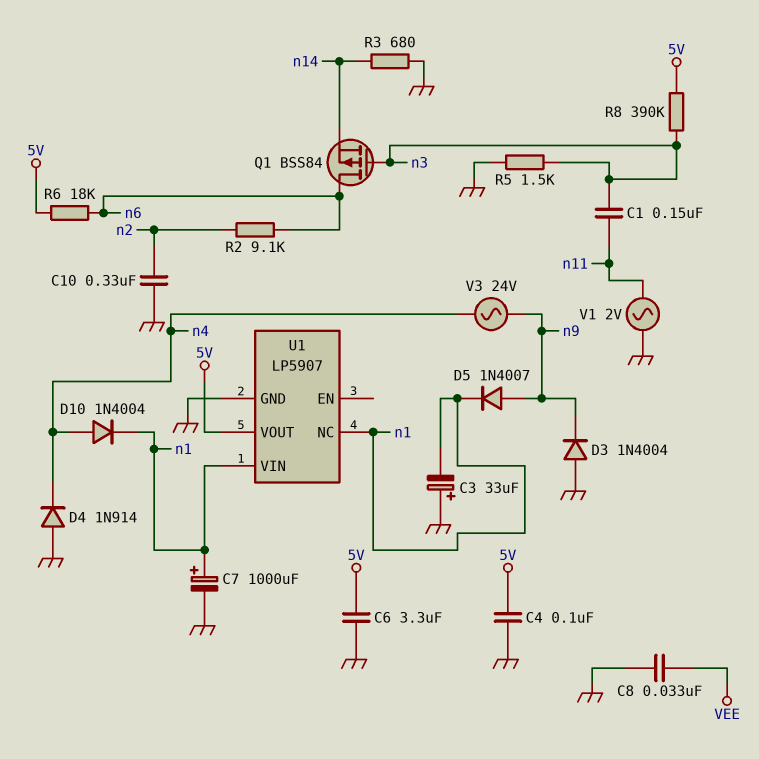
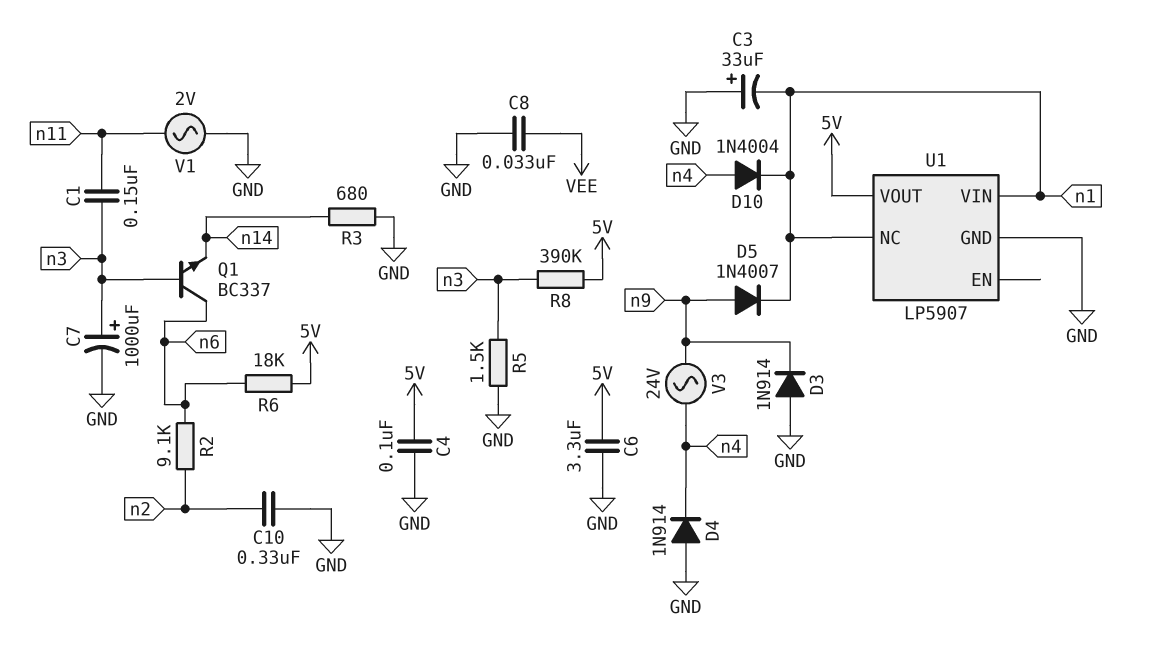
C7: 1000uF (plus n1, minus GND) -> 1000uF (plus n3, minus GND)
D3: diode 1N4004 (A GND, K n9) -> diode 1N914 (A GND, K n9)
Q1: PMOS BSS84 (G n3, D n6, S n14) -> NPN BC337 (B n3, C n6, E n14)

